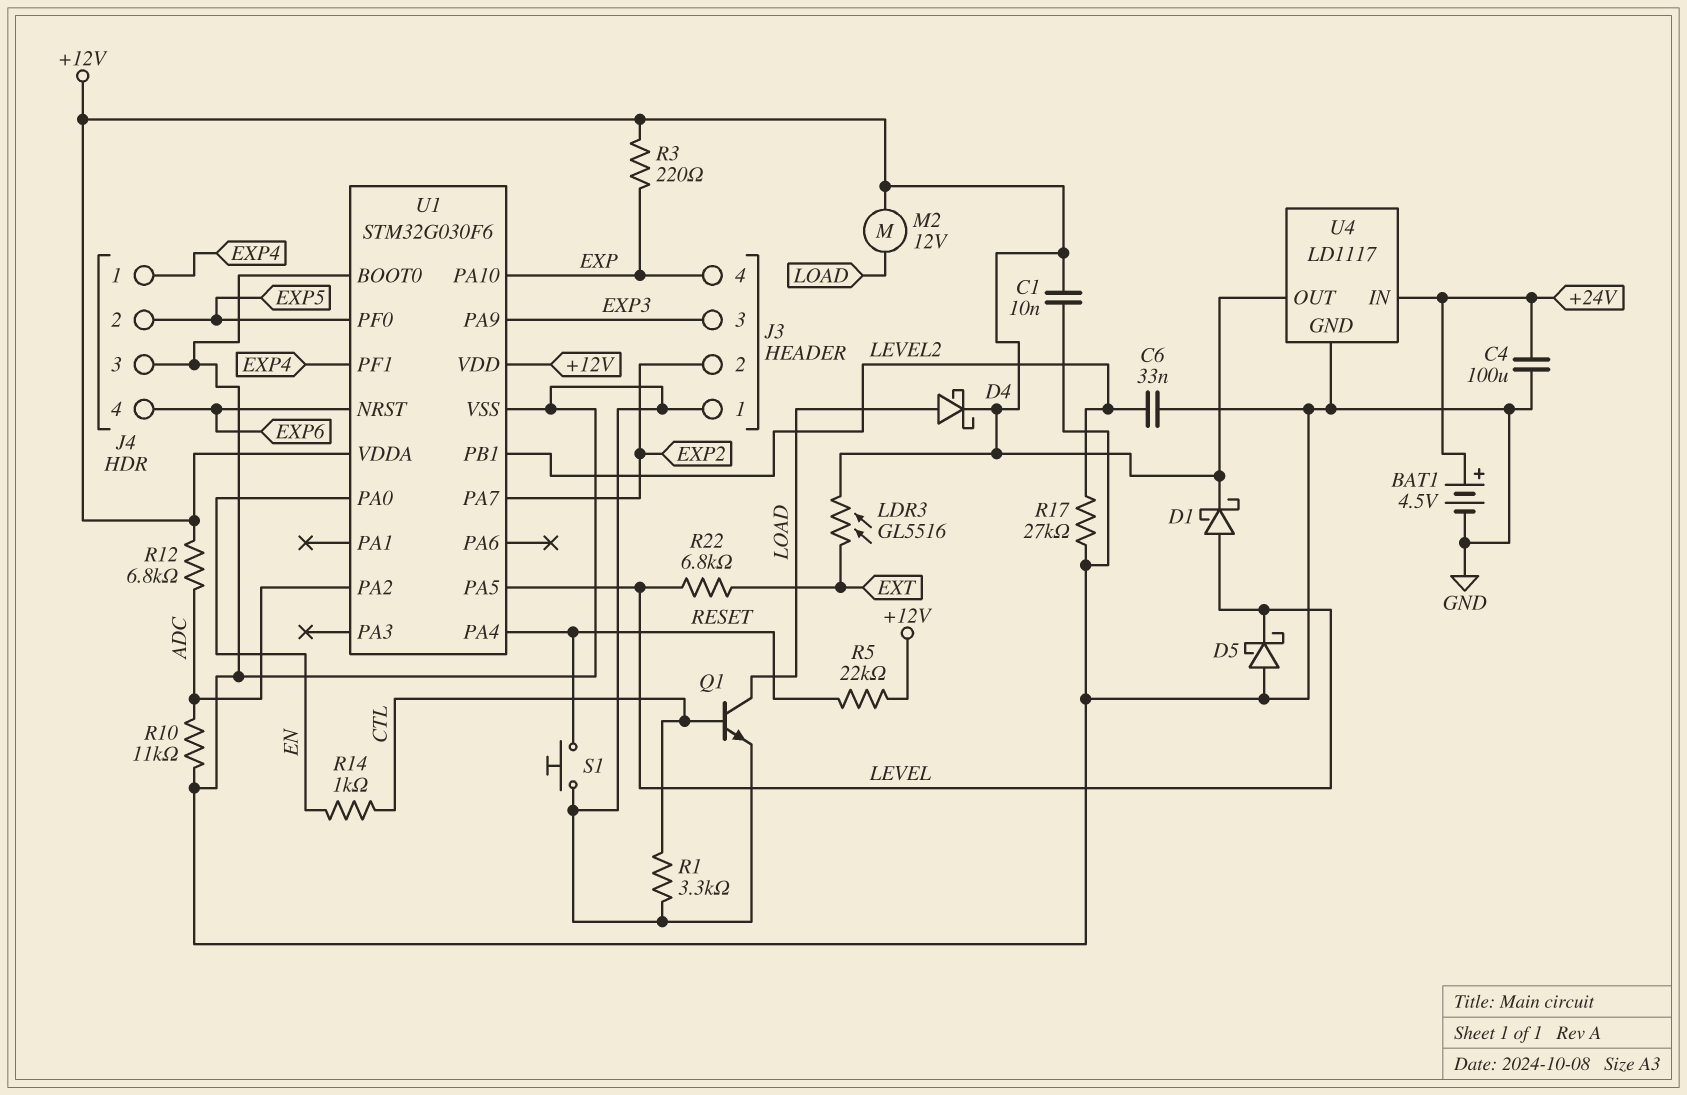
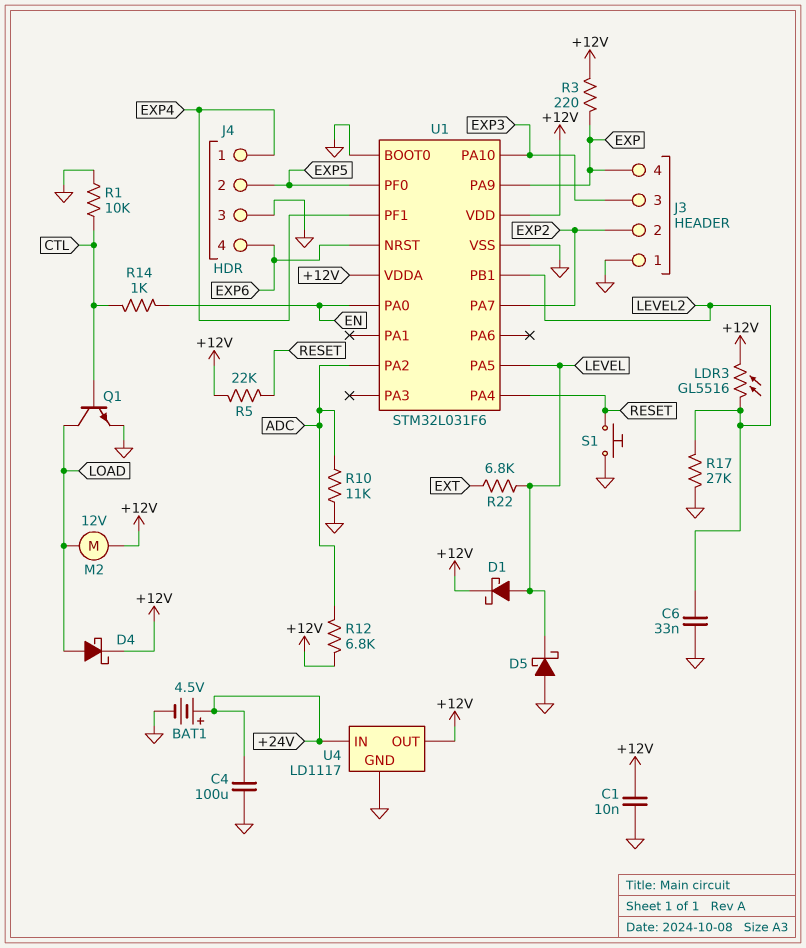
LDR3: GL5516 (+12V, EXT) -> GL5516 (+12V, LEVEL2)
R1: 3.3k (CTL, GND) -> 10k (CTL, GND)
U1: STM32G030F6 -> STM32L031F6
U1 pin PA9: EXP3 -> EXP
U1 pin PA10: EXP -> EXP3

